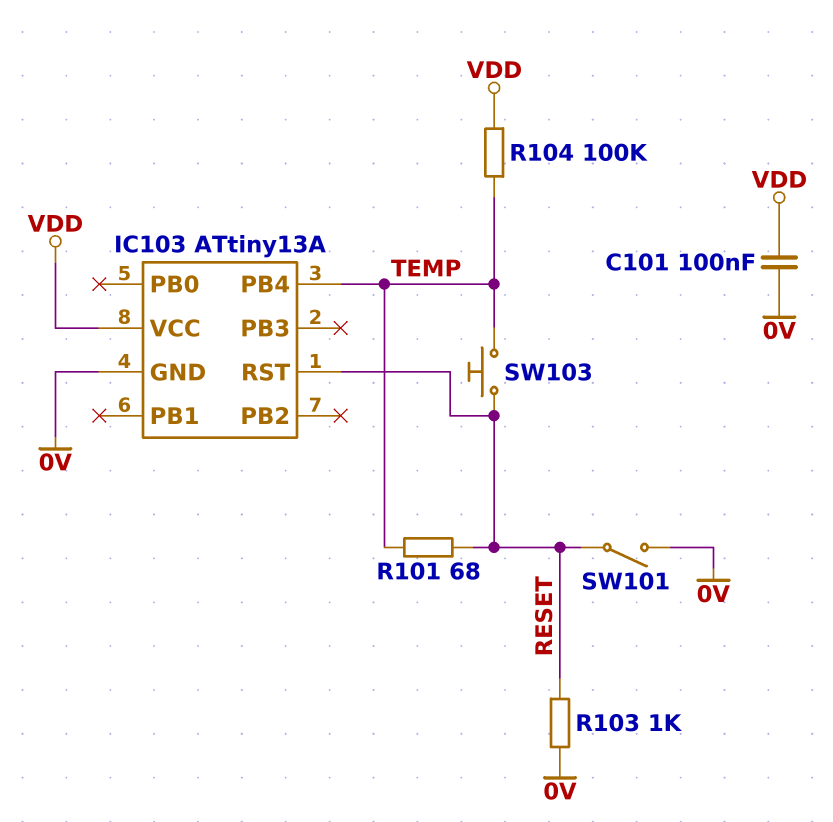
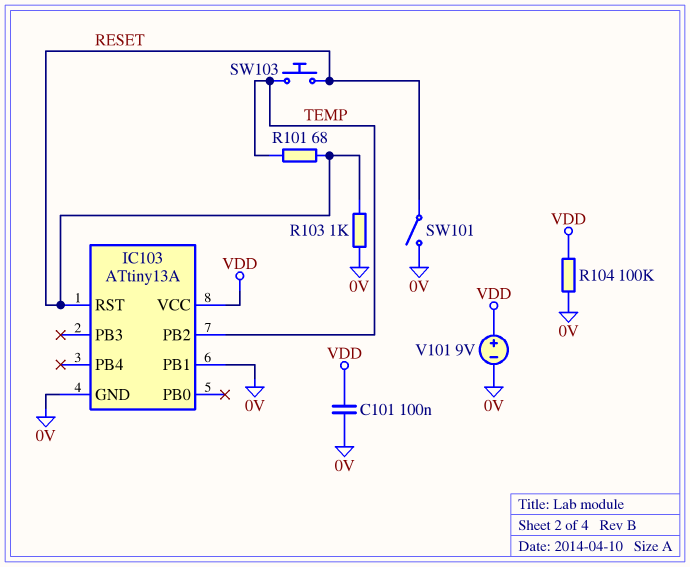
IC103 pin PB1: none -> 0V
IC103 pin PB2: none -> TEMP
IC103 pin PB4: TEMP -> none
R104: 100k (TEMP, VDD) -> 100k (0V, VDD)
V101: none -> 9V (plus VDD, minus 0V)

